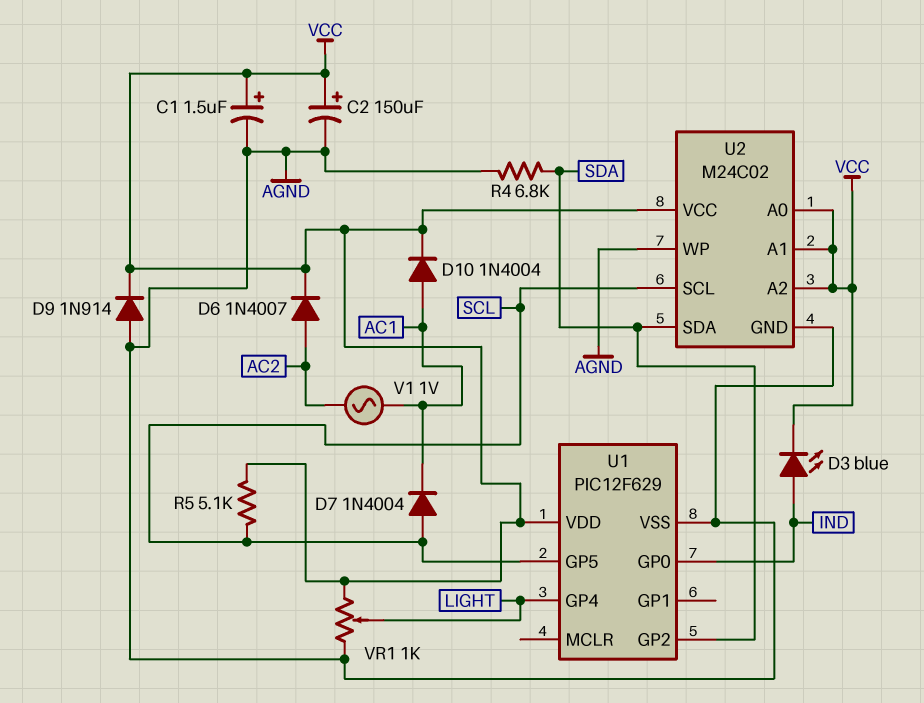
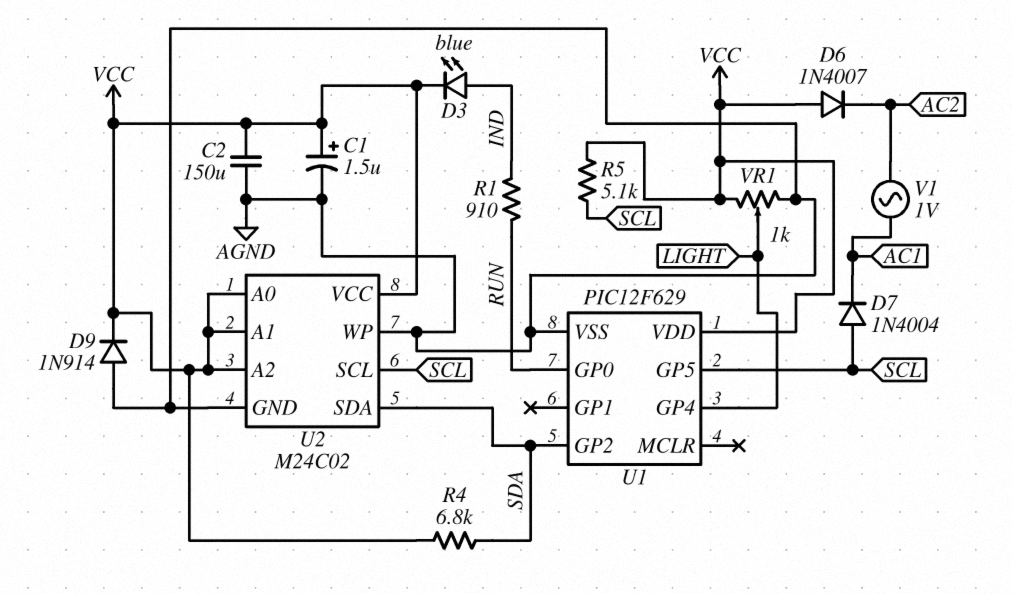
C2: 150uF (plus VCC, minus AGND) -> 150uF (AGND, VCC)
D6: diode 1N4007 (A AC2, K VCC) -> diode 1N4007 (A VCC, K AC2)
D10: diode 1N4004 (A AC1, K VCC) -> none
R1: none -> 910 (IND, RUN)
R4: 6.8k (AGND, SDA) -> 6.8k (SDA, VCC)
U1 pin GP0: IND -> RUN

